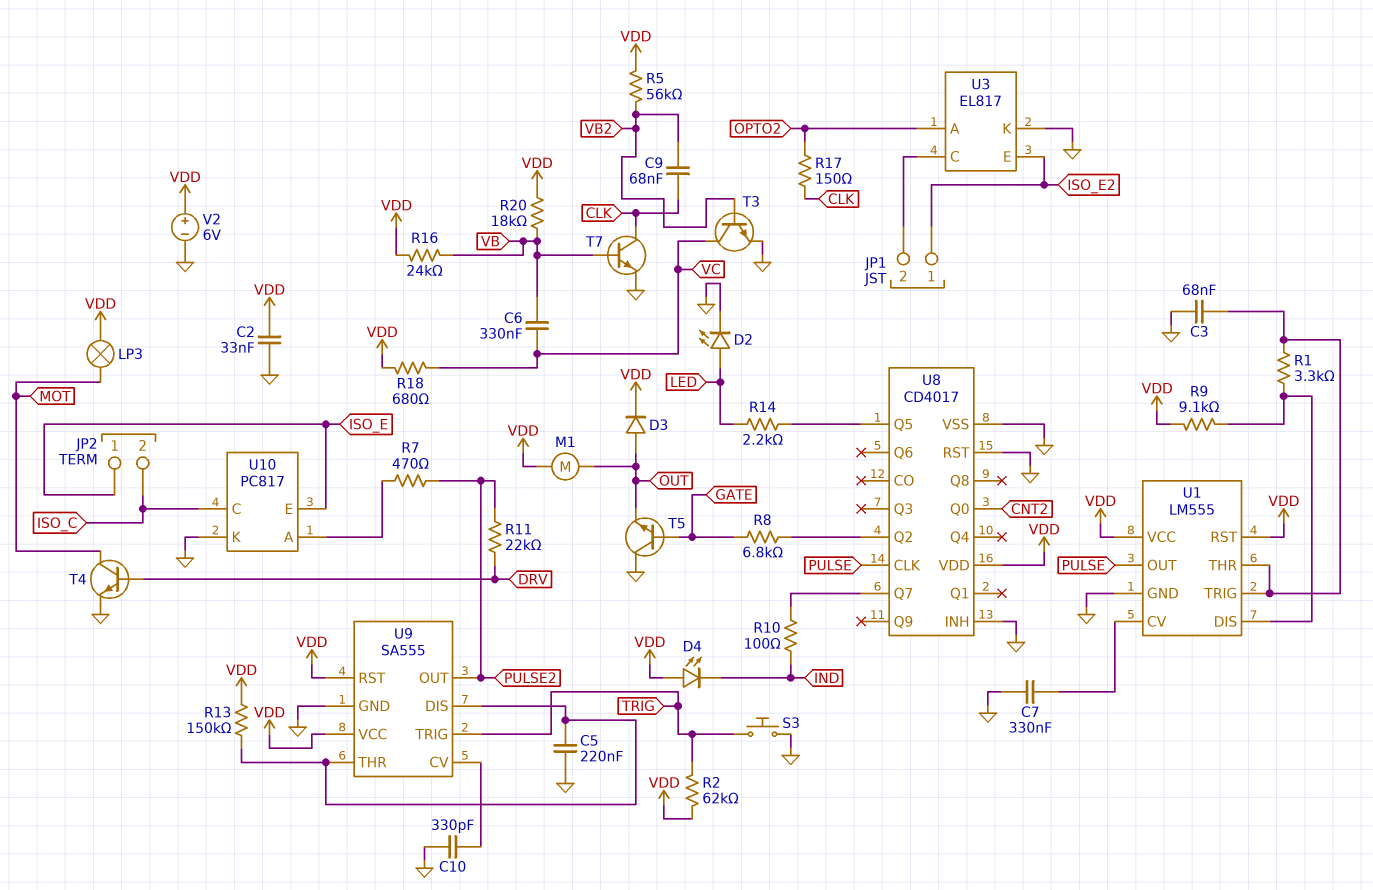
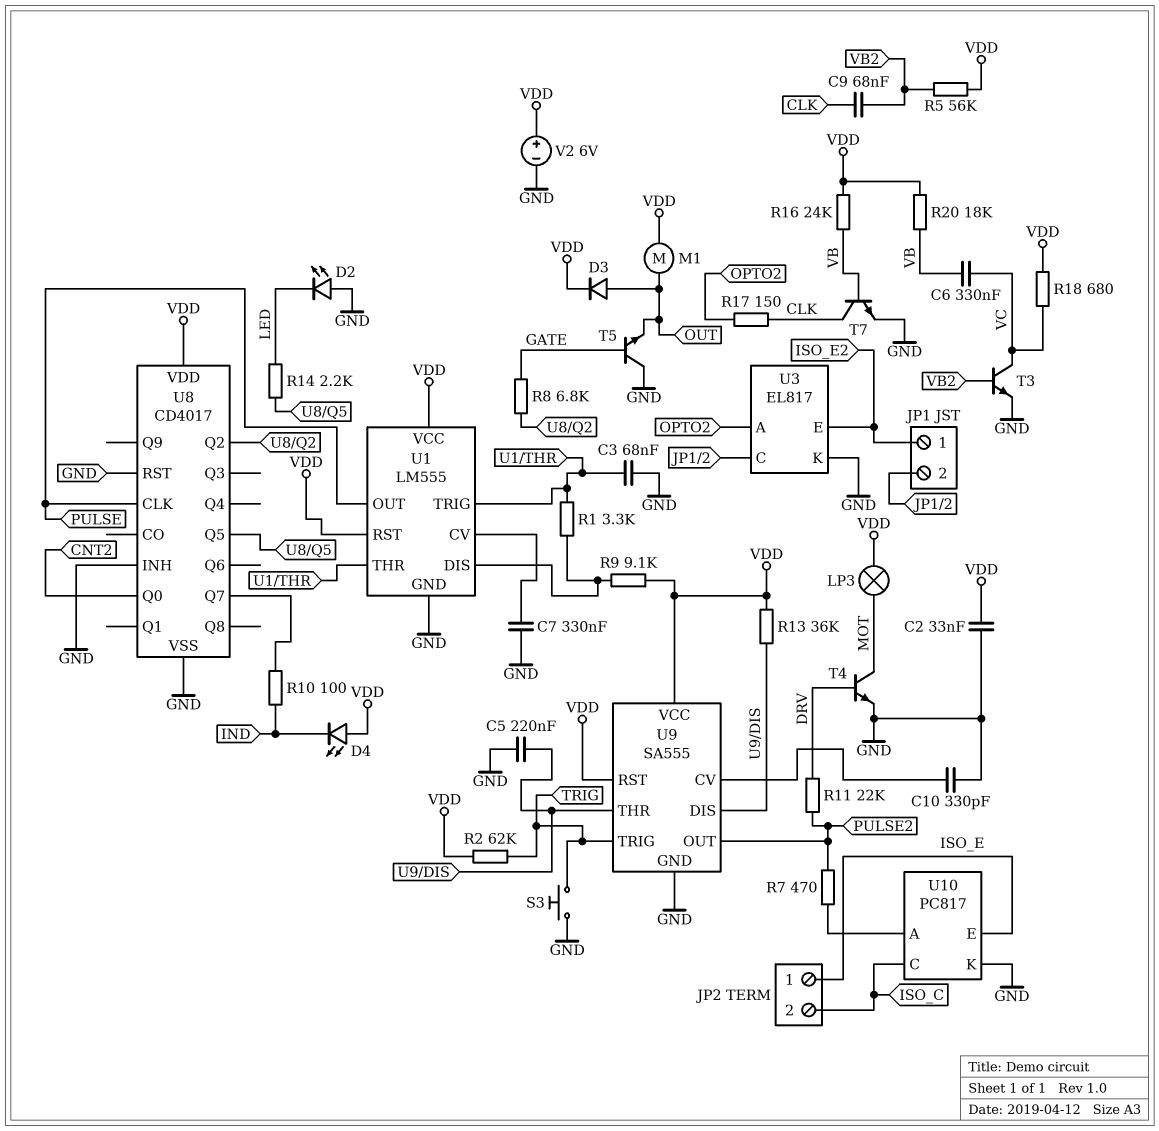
D2: LED (A LED, K GND) -> LED (A GND, K LED)
R13: 150k (U9/DIS, VDD) -> 36k (U9/DIS, VDD)

